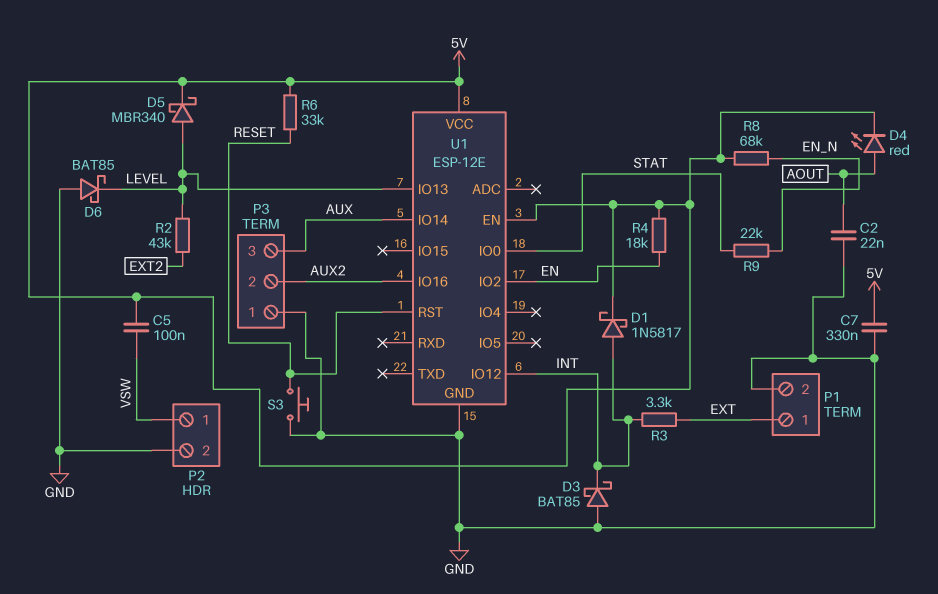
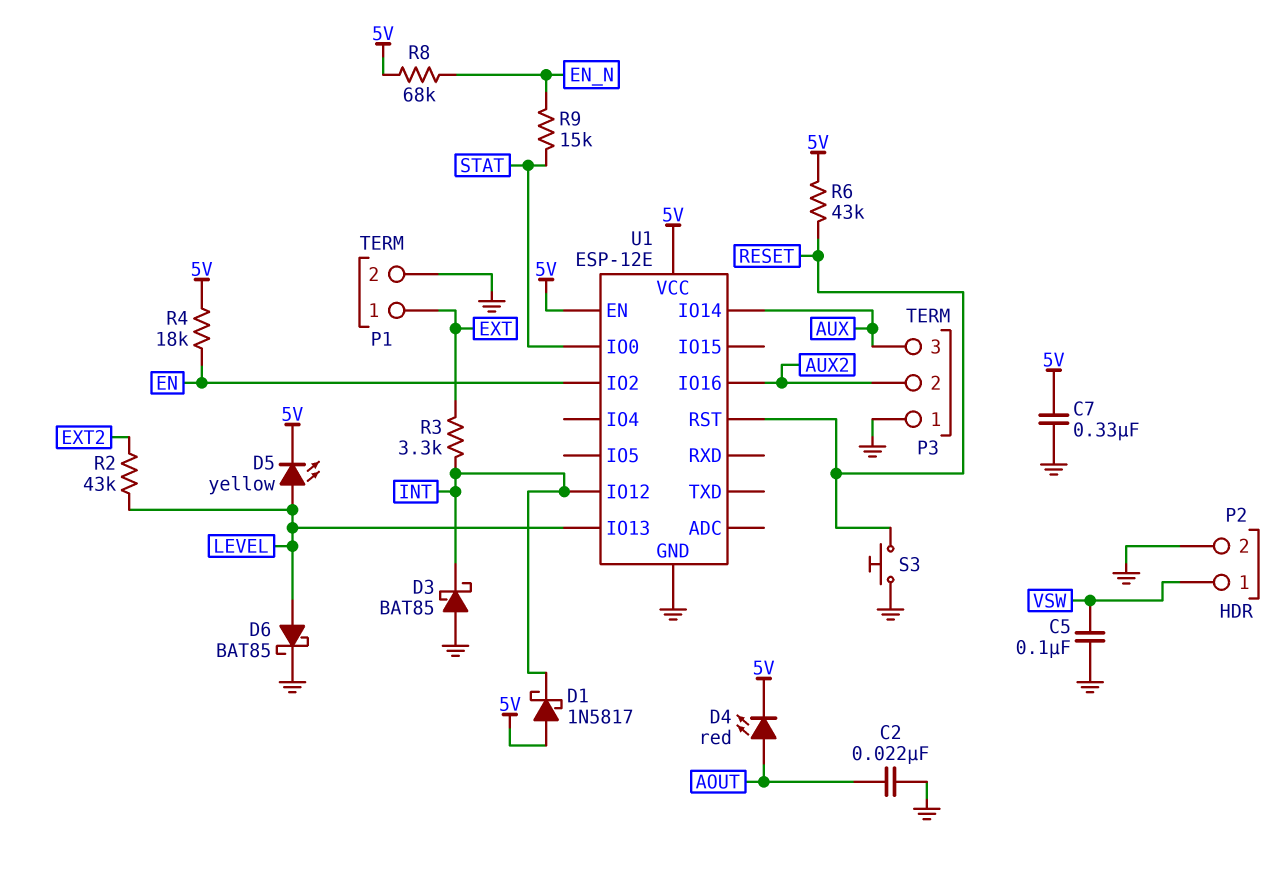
C5: 100nF (5V, VSW) -> 100nF (GND, VSW)
D1: schottky 1N5817 (A INT, K 5V) -> schottky 1N5817 (A 5V, K INT)
D5: schottky MBR340 (A LEVEL, K 5V) -> LED yellow (A LEVEL, K 5V)
D6: schottky BAT85 (A GND, K LEVEL) -> schottky BAT85 (A LEVEL, K GND)
R6: 33k (5V, RESET) -> 43k (5V, RESET)
R9: 22k (EN_N, STAT) -> 15k (EN_N, STAT)

